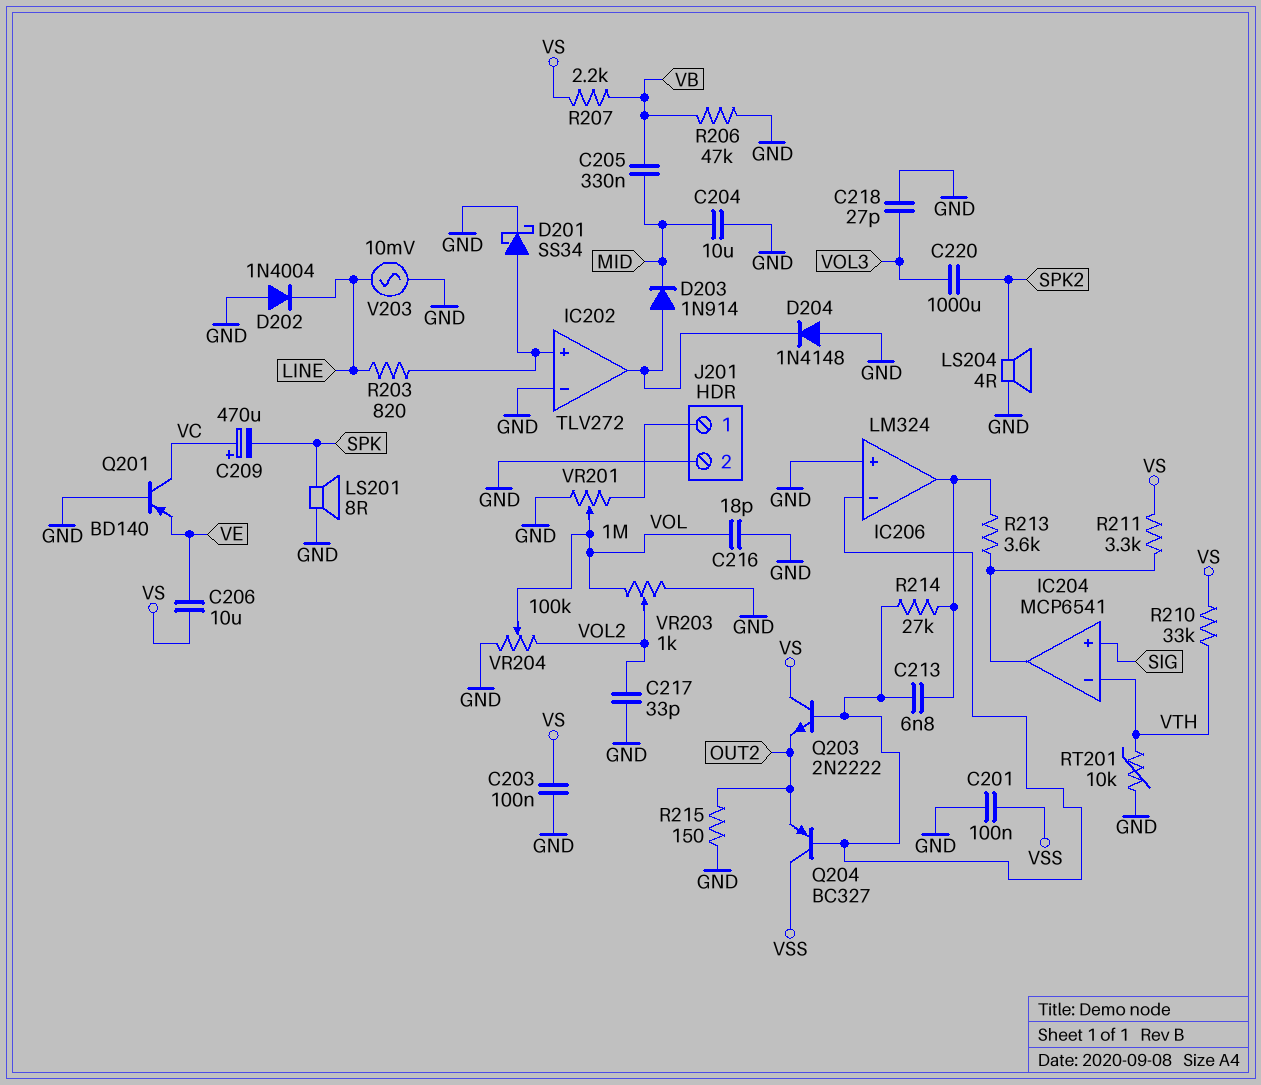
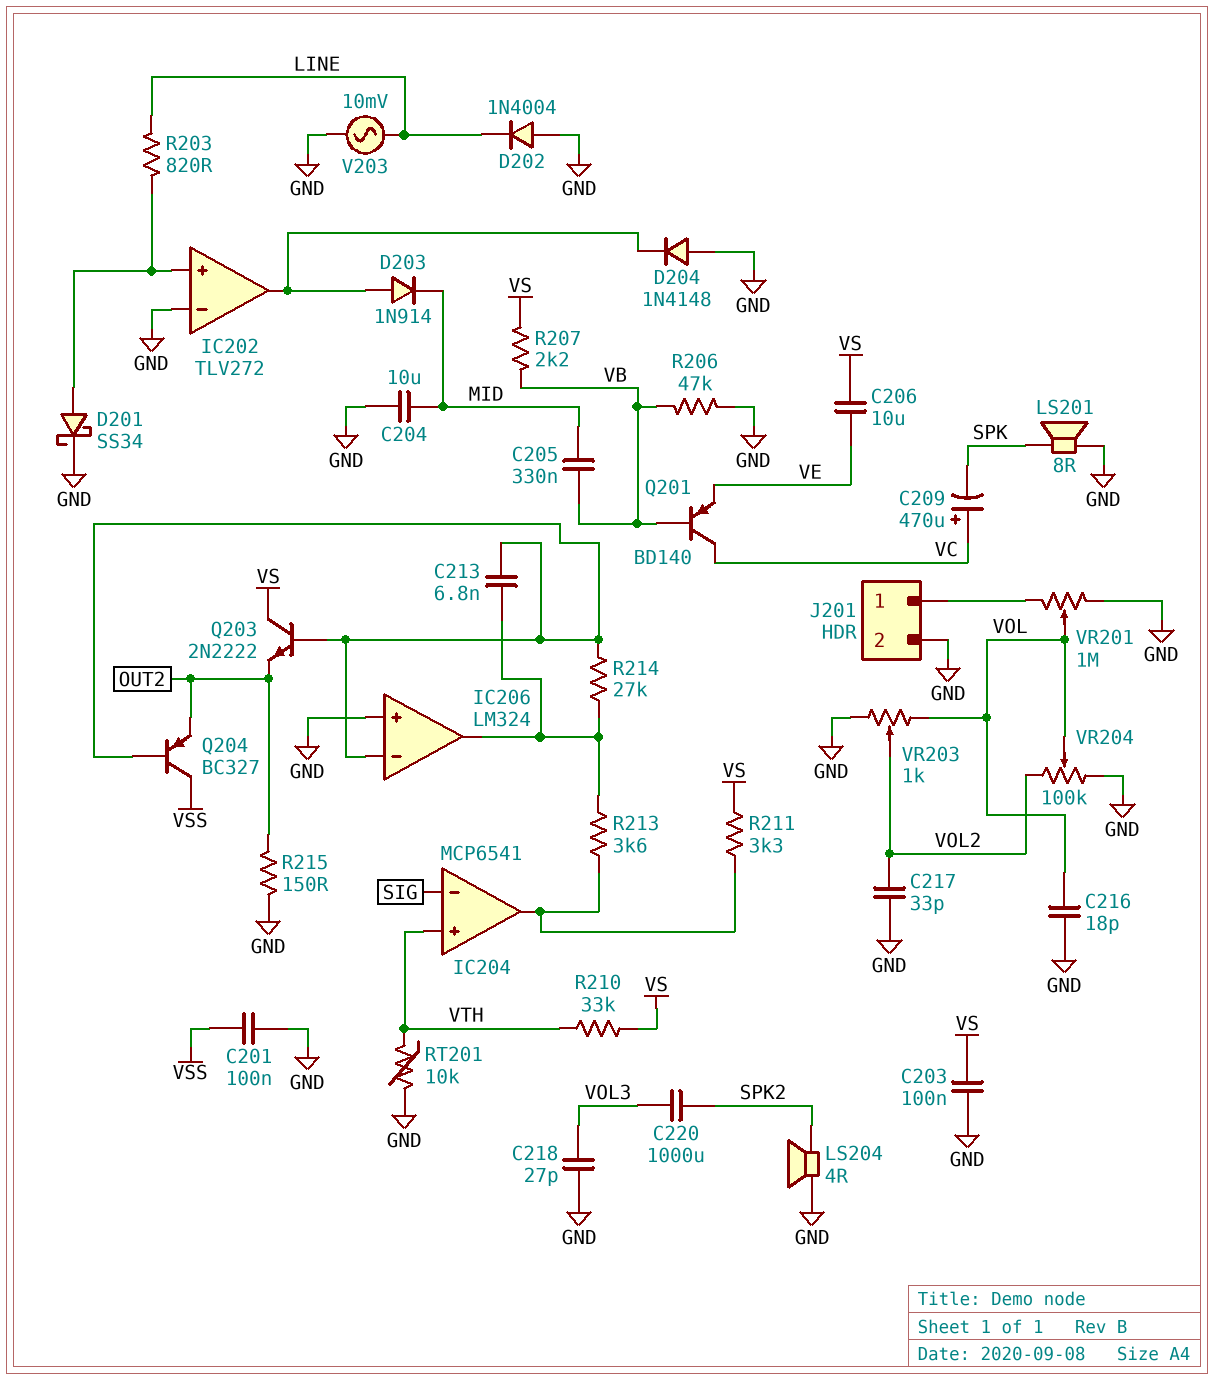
IC204 pin in+: SIG -> VTH
IC204 pin in-: VTH -> SIG
Q201: PNP BD140 (B GND, C VC, E VE) -> PNP BD140 (B VB, C VC, E VE)

